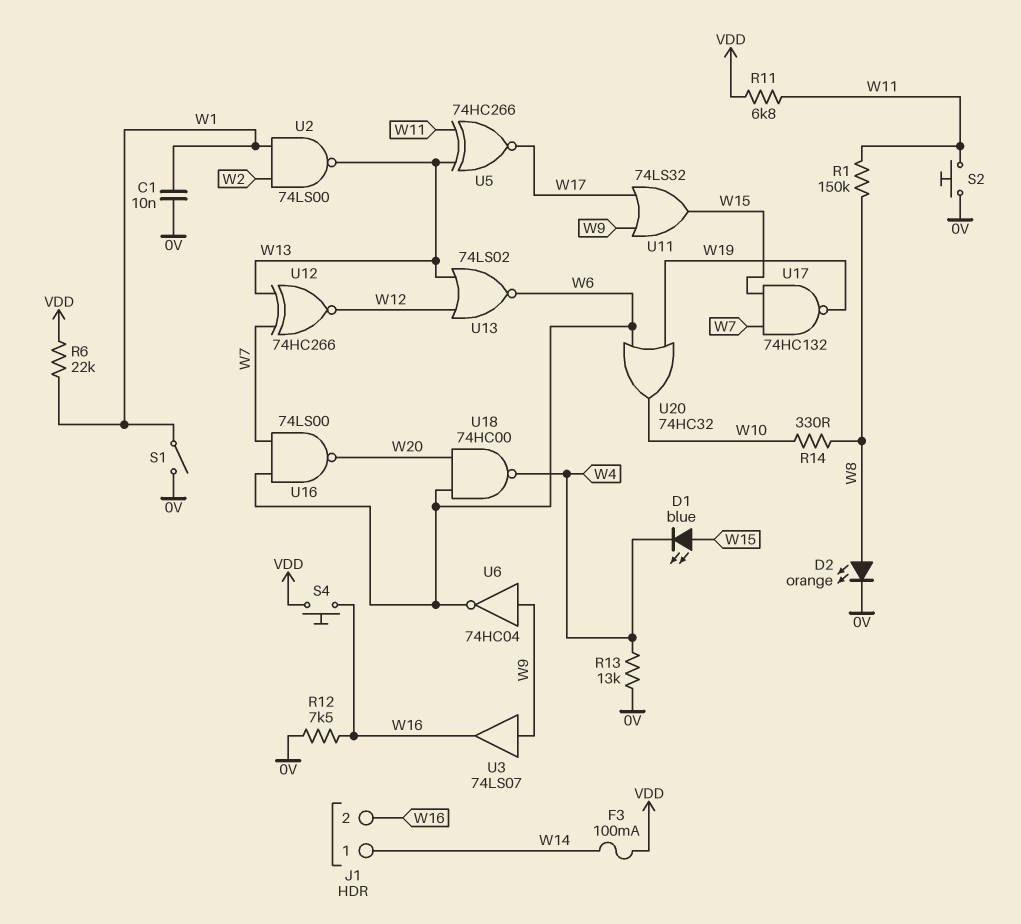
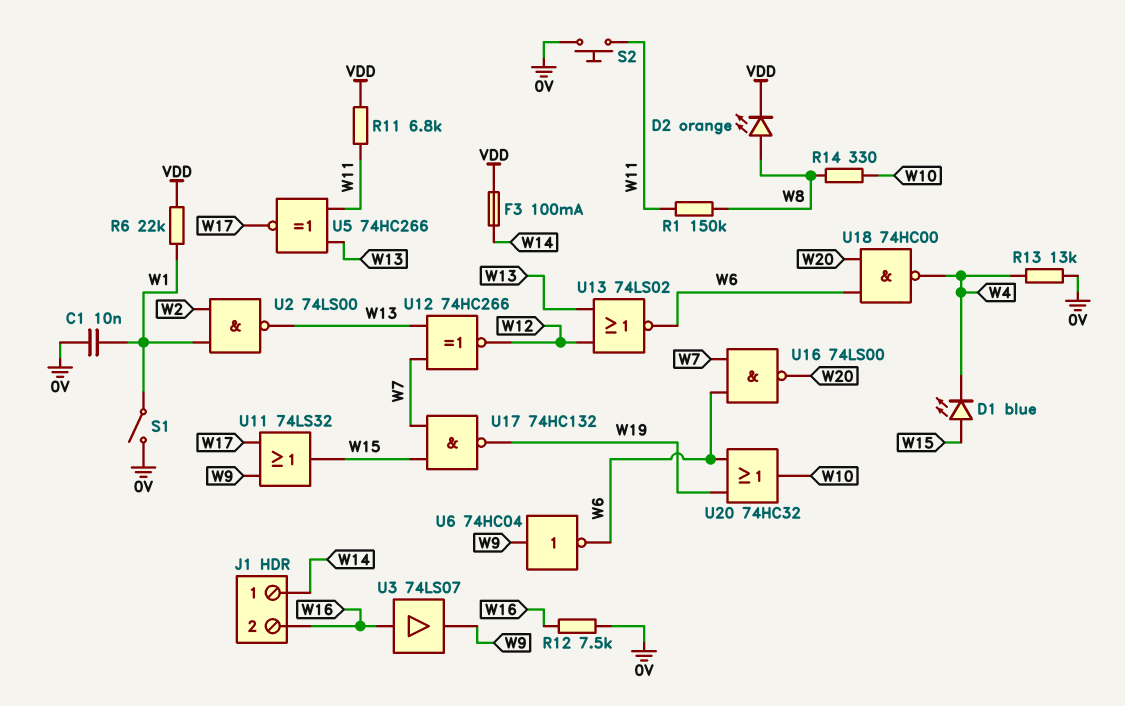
D2: LED orange (A W8, K 0V) -> LED orange (A W8, K VDD)
S4: button (VDD, W16) -> none
U3: buffer 74LS07 (in W9, out W16) -> buffer 74LS07 (in W16, out W9)

